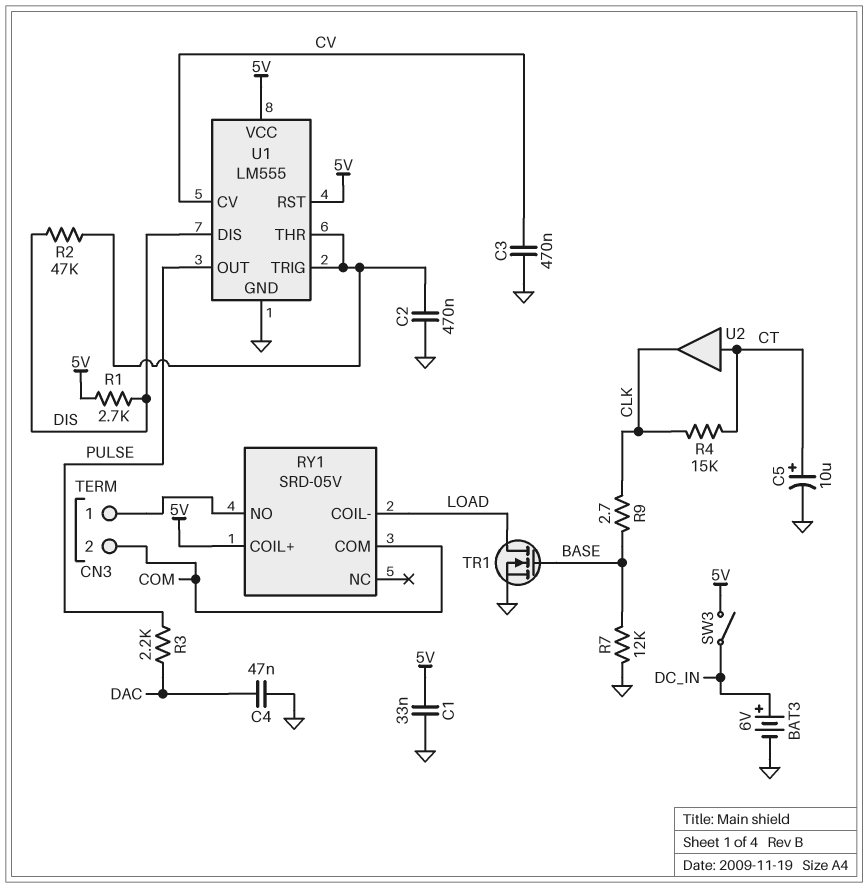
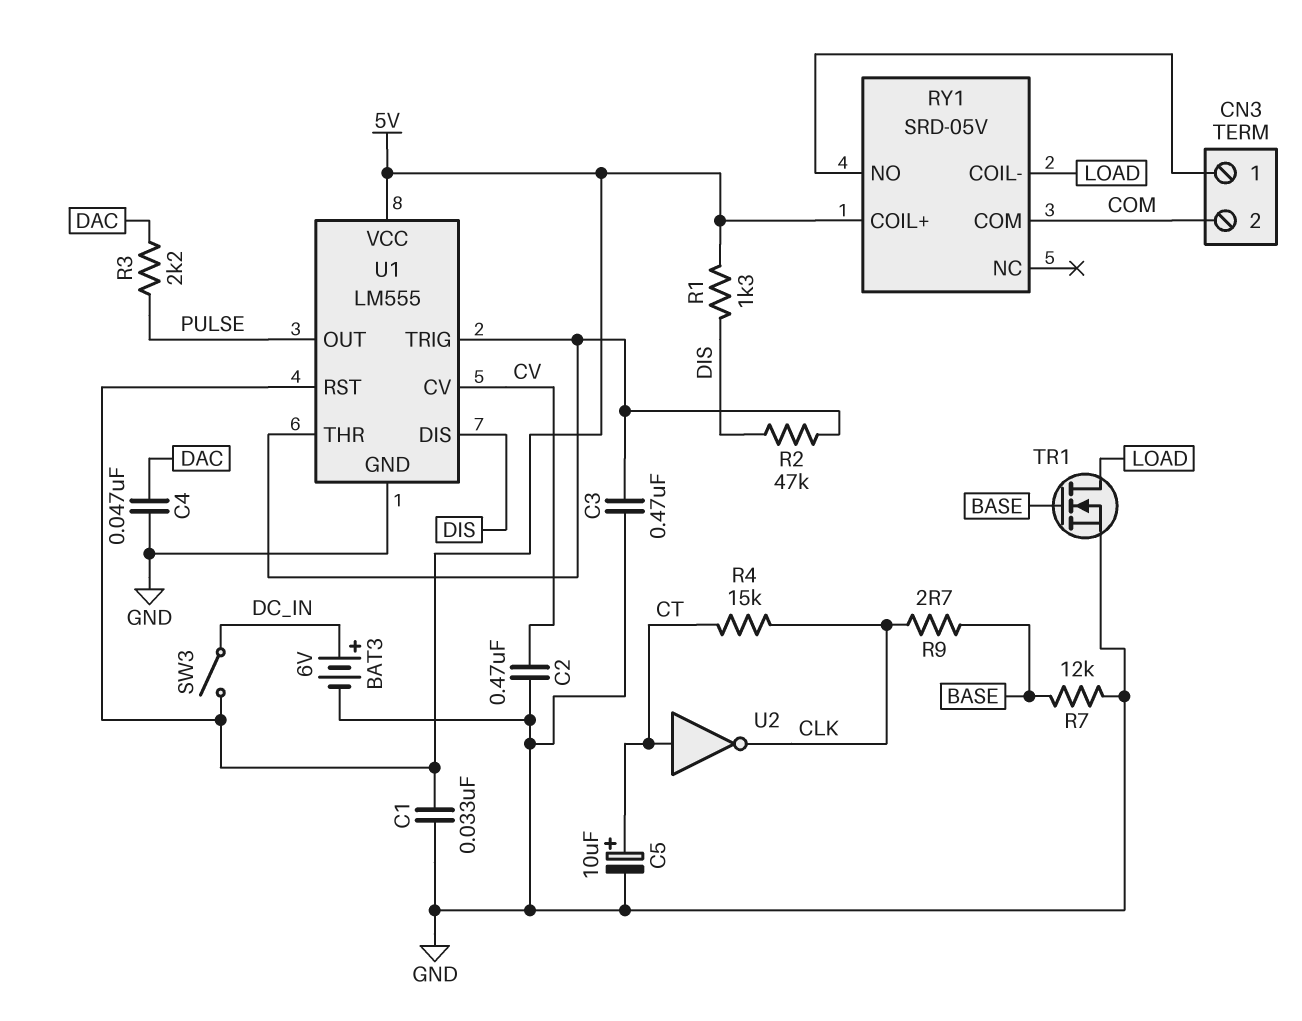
C2: 470nF (GND, U1/THR) -> 470nF (CV, GND)
C3: 470nF (CV, GND) -> 470nF (GND, U1/THR)
R1: 2.7k (5V, DIS) -> 1.3k (5V, DIS)
U2: buffer (in CT, out CLK) -> NOT (in CT, out CLK)

